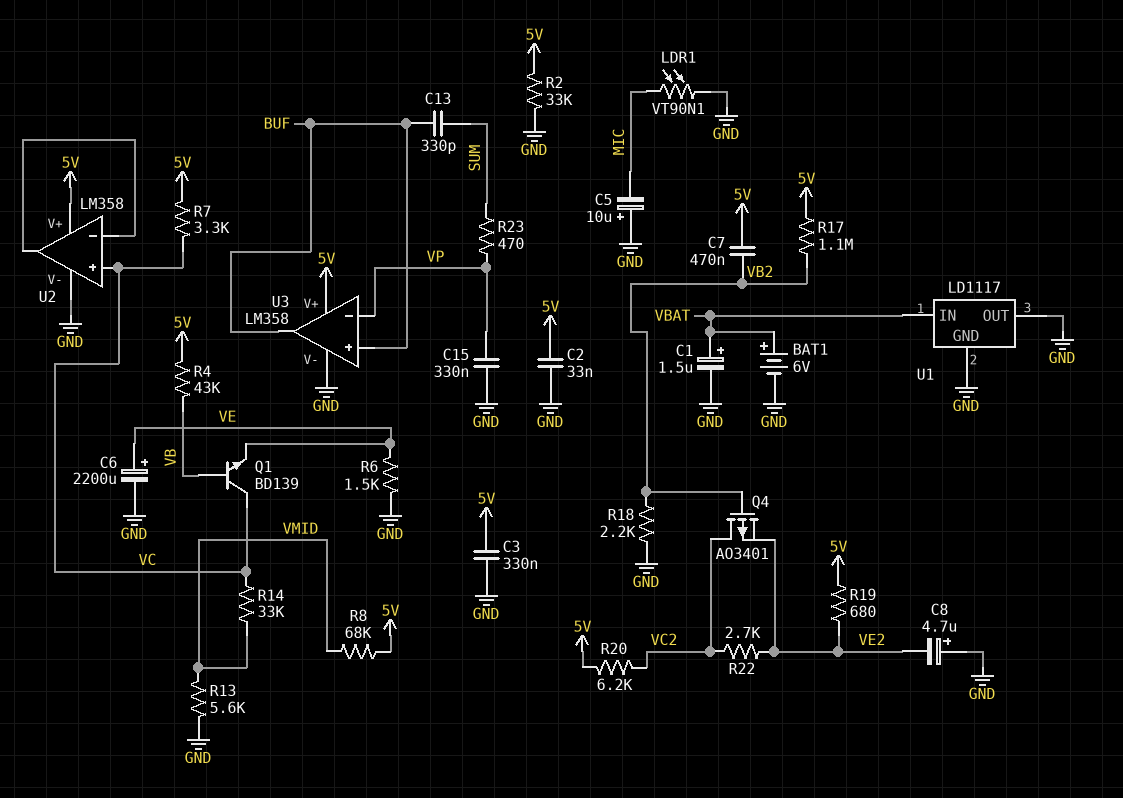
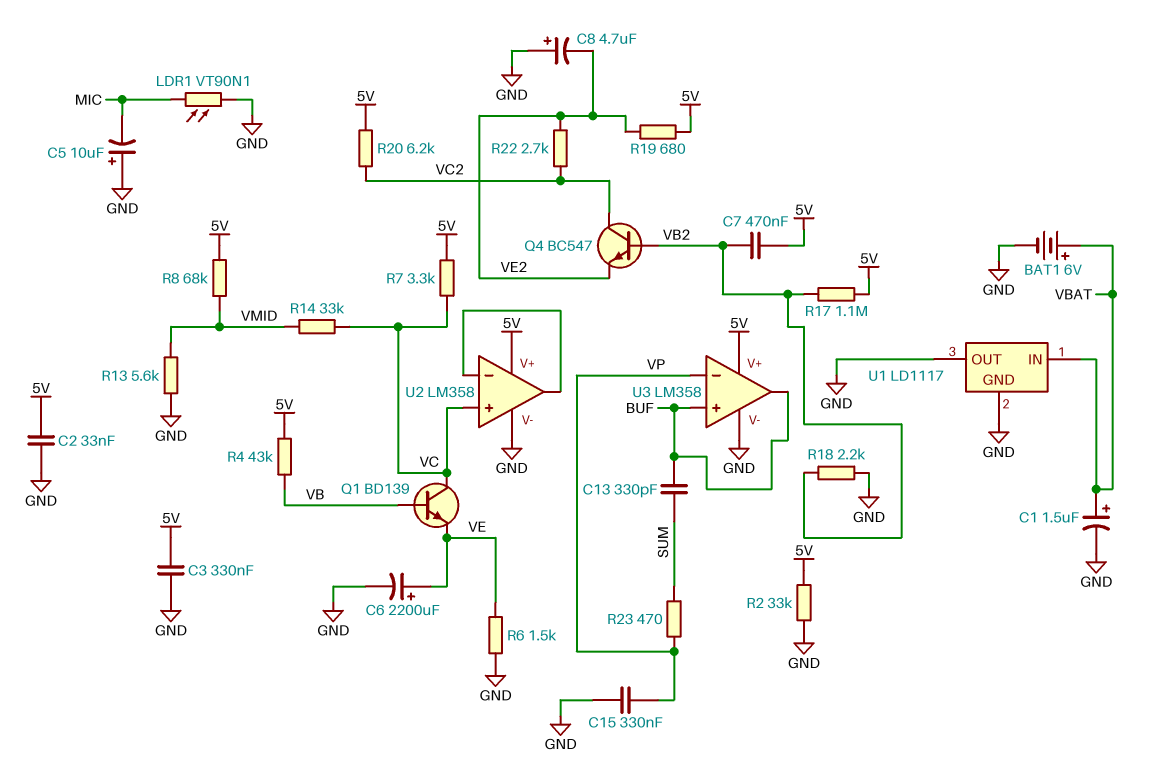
Q4: PMOS AO3401 (G VB2, D VC2, S VE2) -> NPN BC547 (B VB2, C VC2, E VE2)

